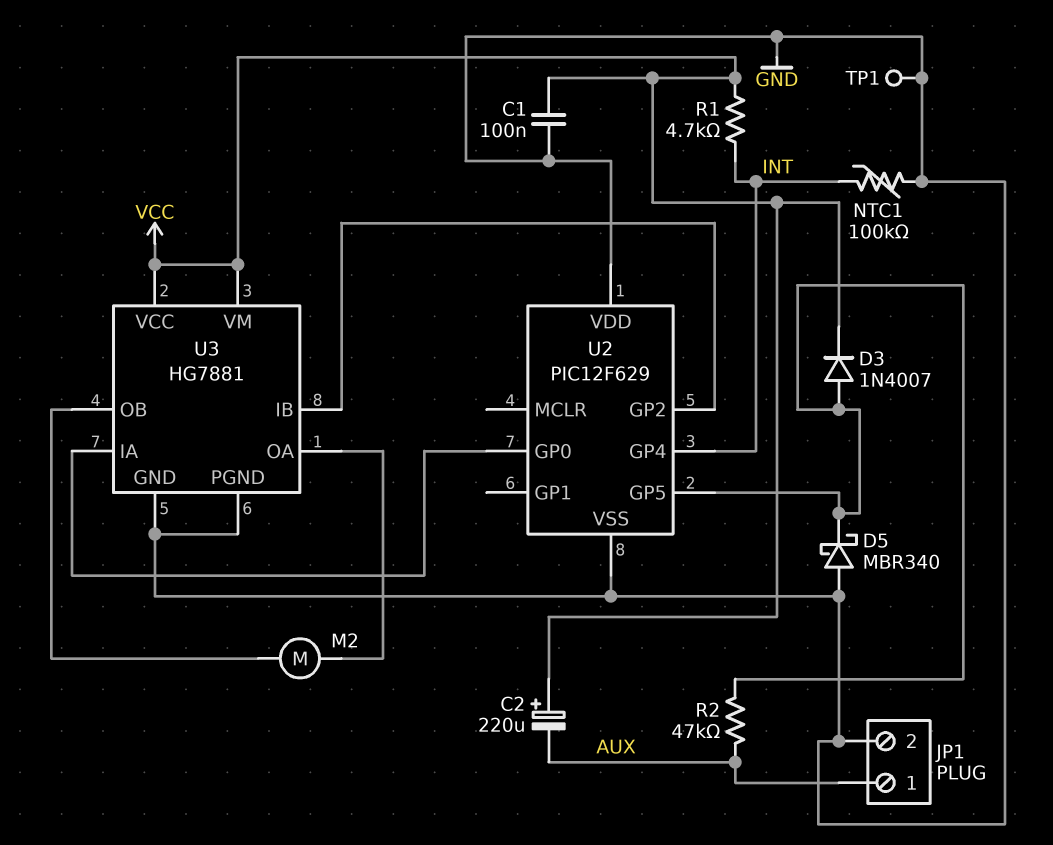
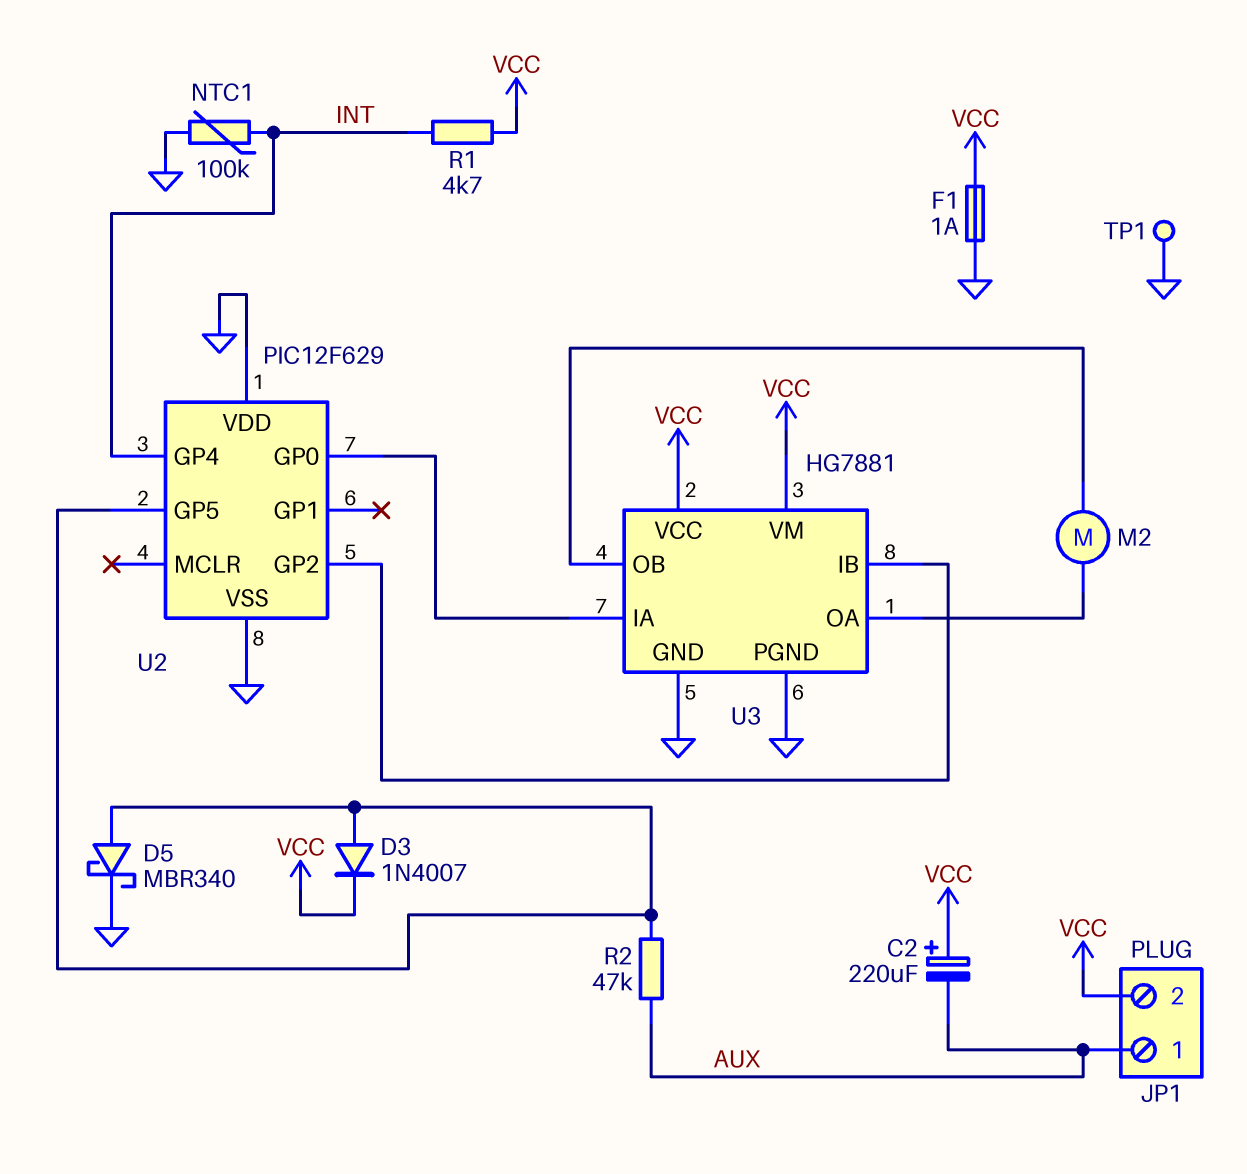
C1: 100nF (GND, VCC) -> none
D5: schottky MBR340 (A GND, K U2/GP5) -> schottky MBR340 (A U2/GP5, K GND)
F1: none -> 1A (GND, VCC)
JP1 pin 2: GND -> VCC

